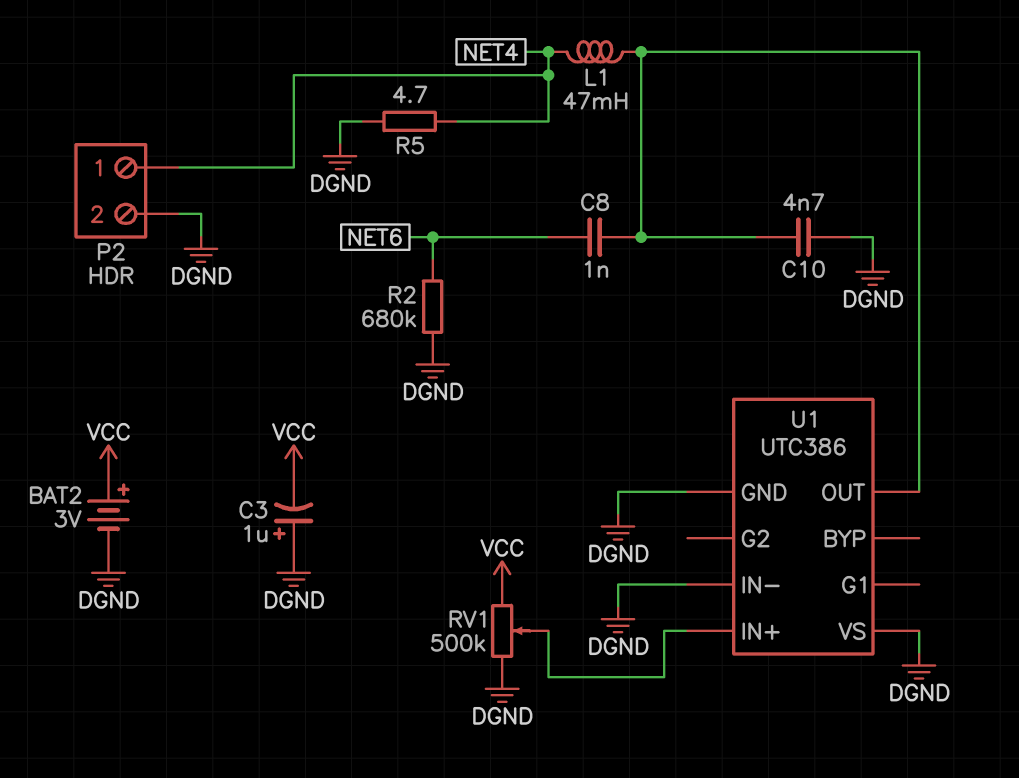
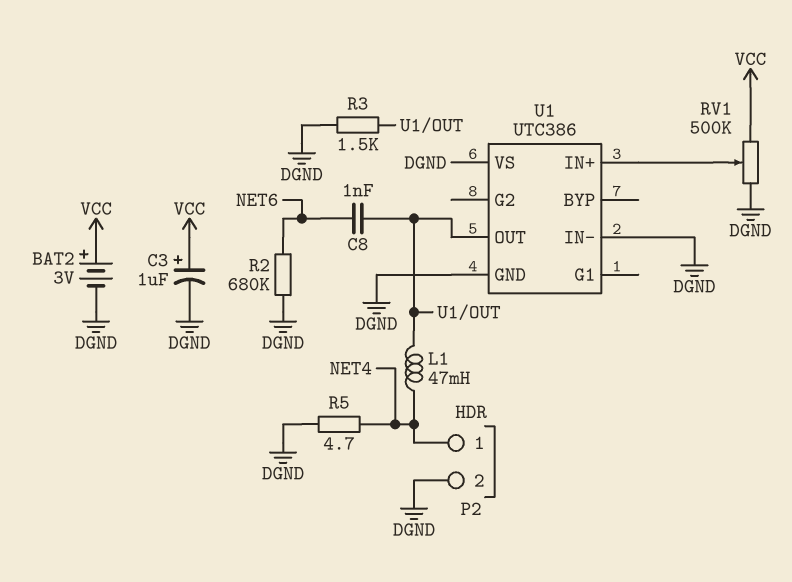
C3: 1uF (plus DGND, minus VCC) -> 1uF (plus VCC, minus DGND)
C10: 4.7nF (DGND, U1/OUT) -> none
R3: none -> 1.5k (DGND, U1/OUT)

